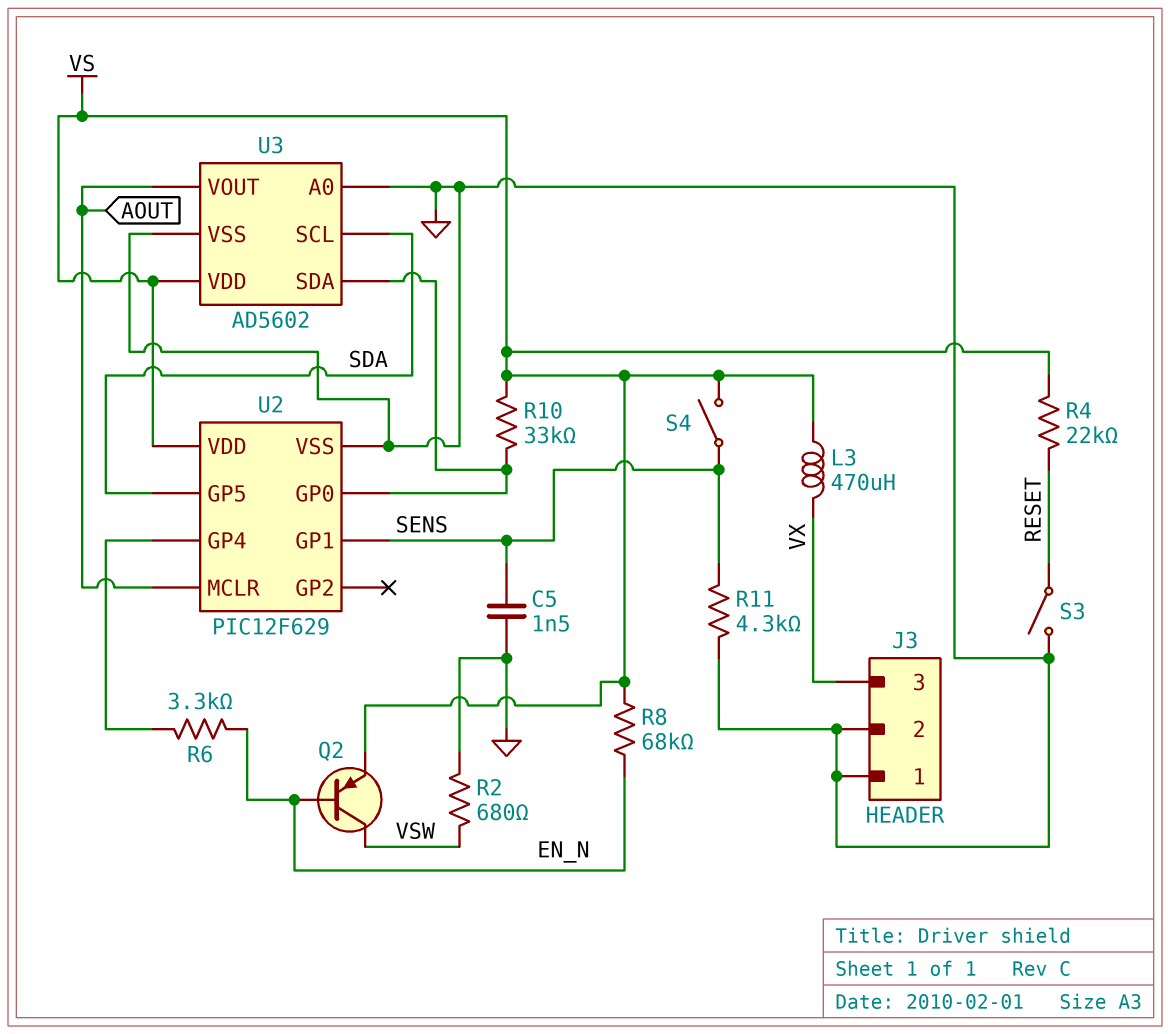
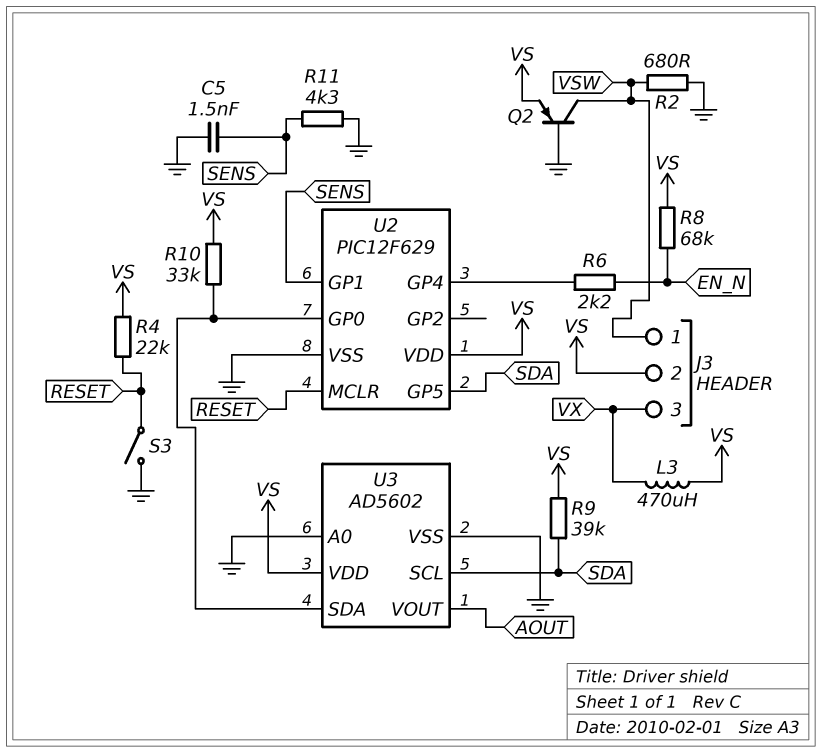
J3 pin 1: GND -> VSW
J3 pin 2: GND -> VS
Q2: PNP (B EN_N, C VSW, E VS) -> PNP (B GND, C VSW, E VS)
R6: 3.3k (EN_N, U2/GP4) -> 2.2k (EN_N, U2/GP4)
R9: none -> 39k (SDA, VS)
S4: switch (SENS, VS) -> none
U2 pin MCLR: AOUT -> RESET

